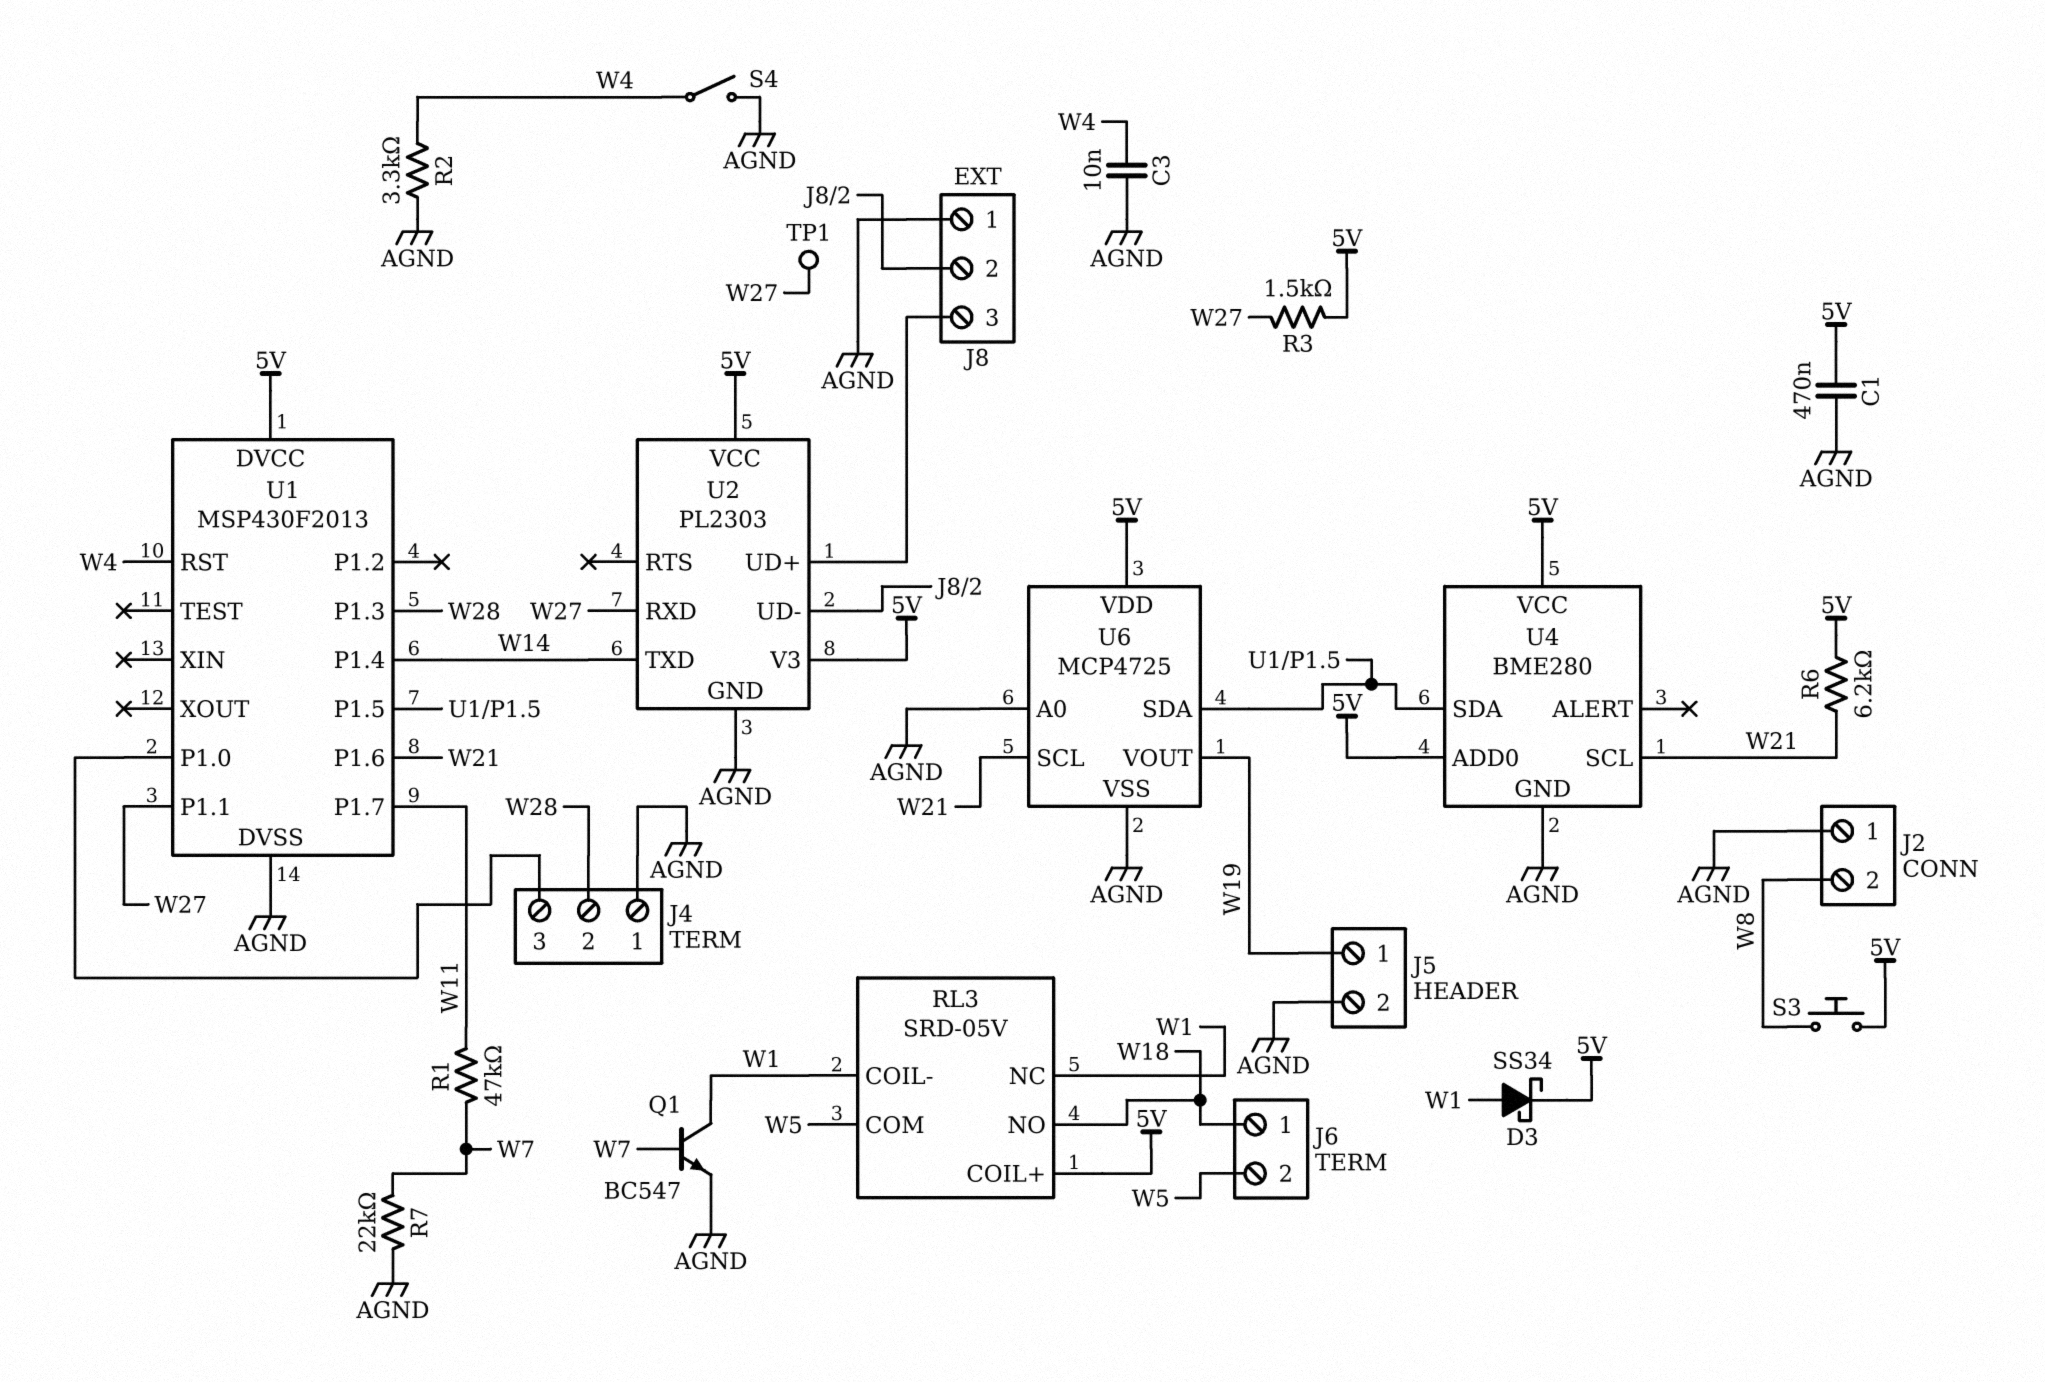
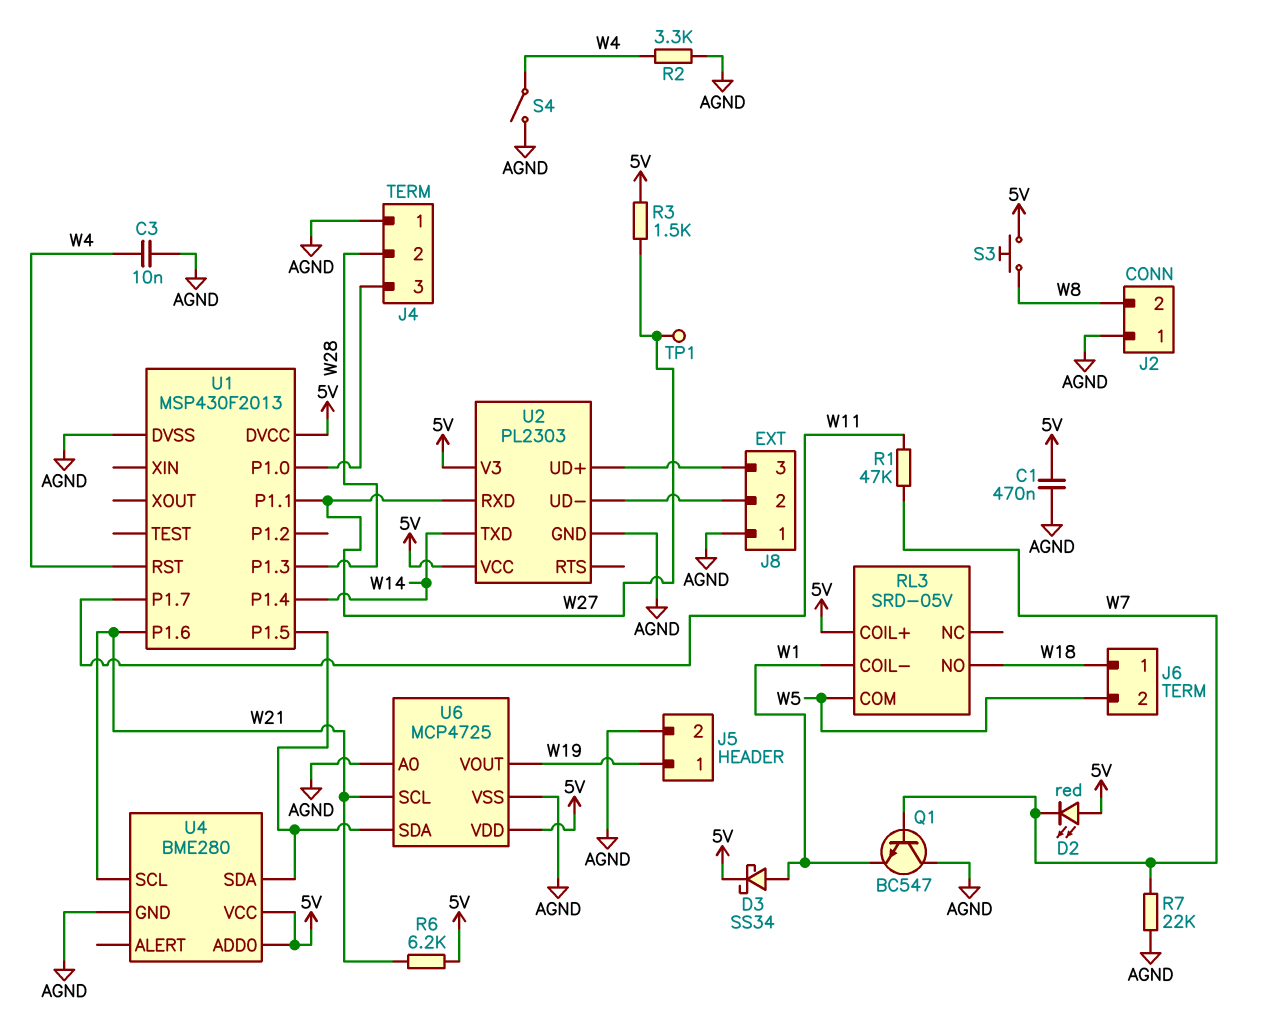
D2: none -> LED red (A 5V, K W7)
Q1: NPN BC547 (B W7, C W1, E AGND) -> NPN BC547 (B W7, C AGND, E W1)
RL3 pin NC: W1 -> none

